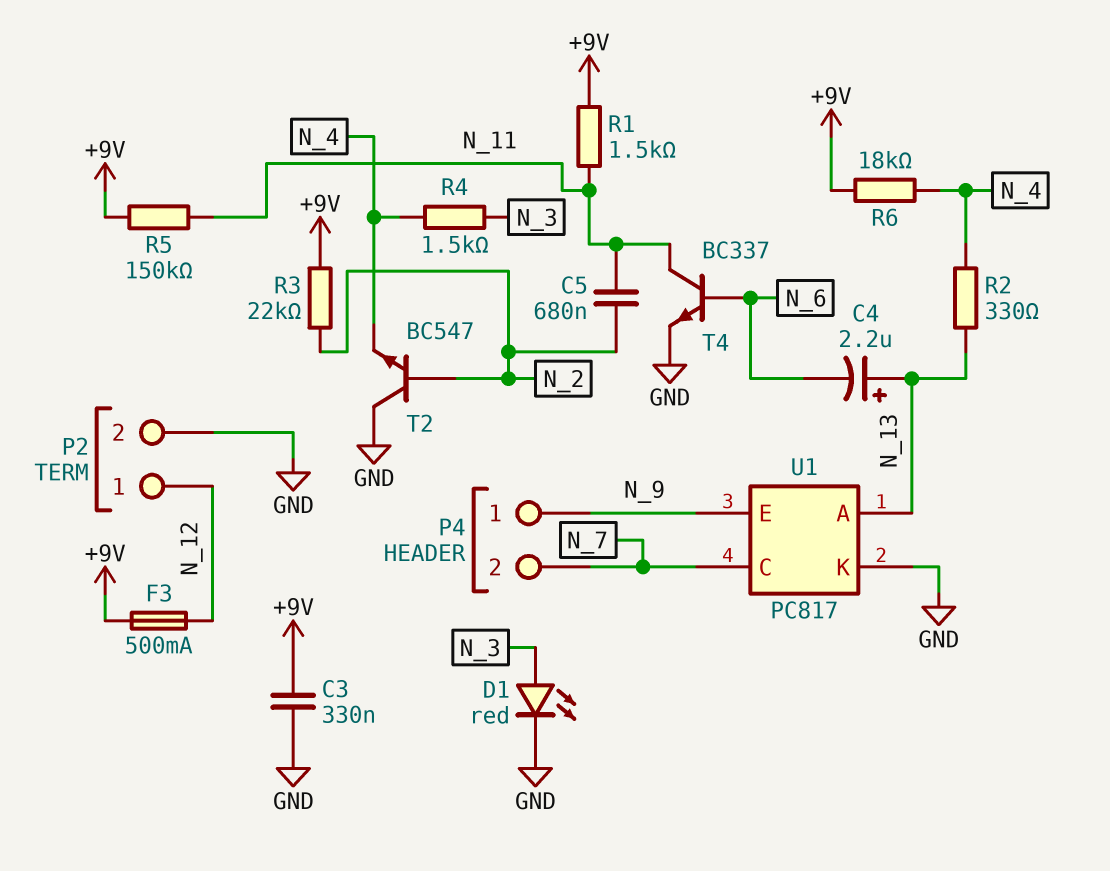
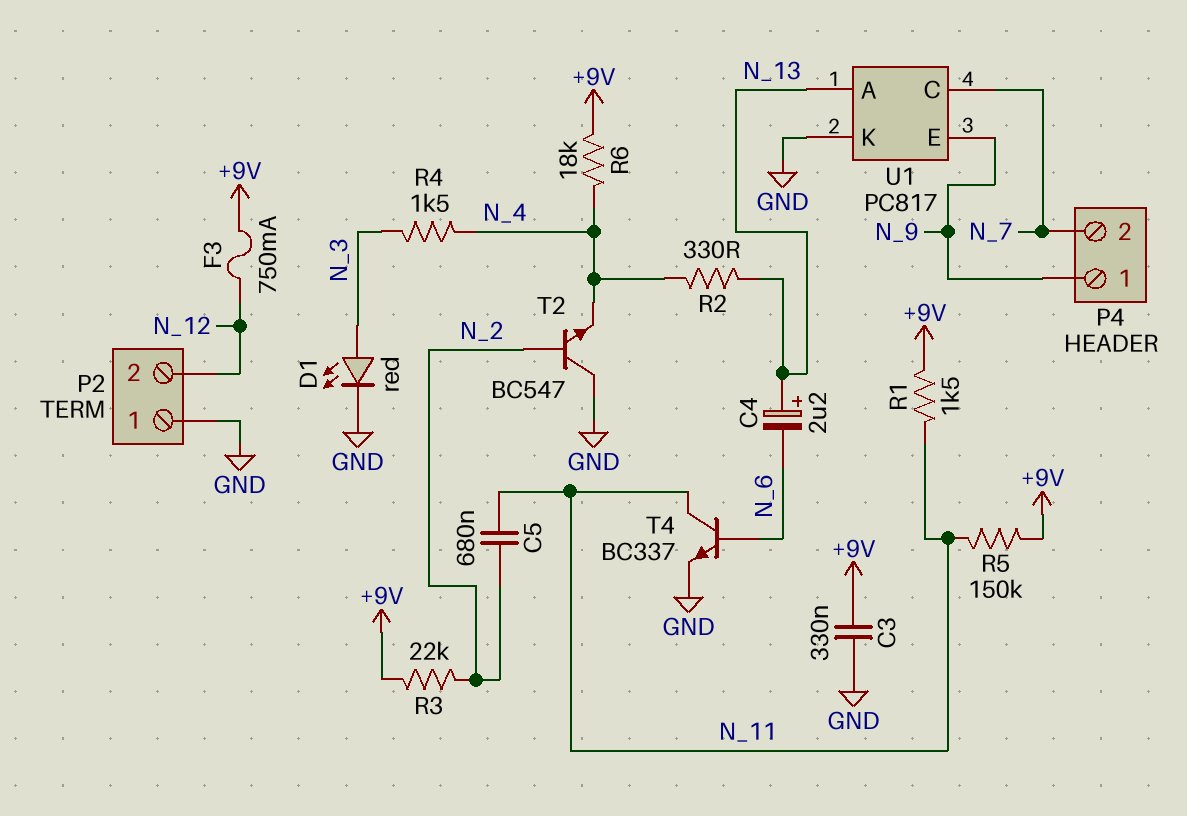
F3: 500mA (+9V, N_12) -> 750mA (+9V, N_12)
P2 pin 1: N_12 -> GND
P2 pin 2: GND -> N_12

